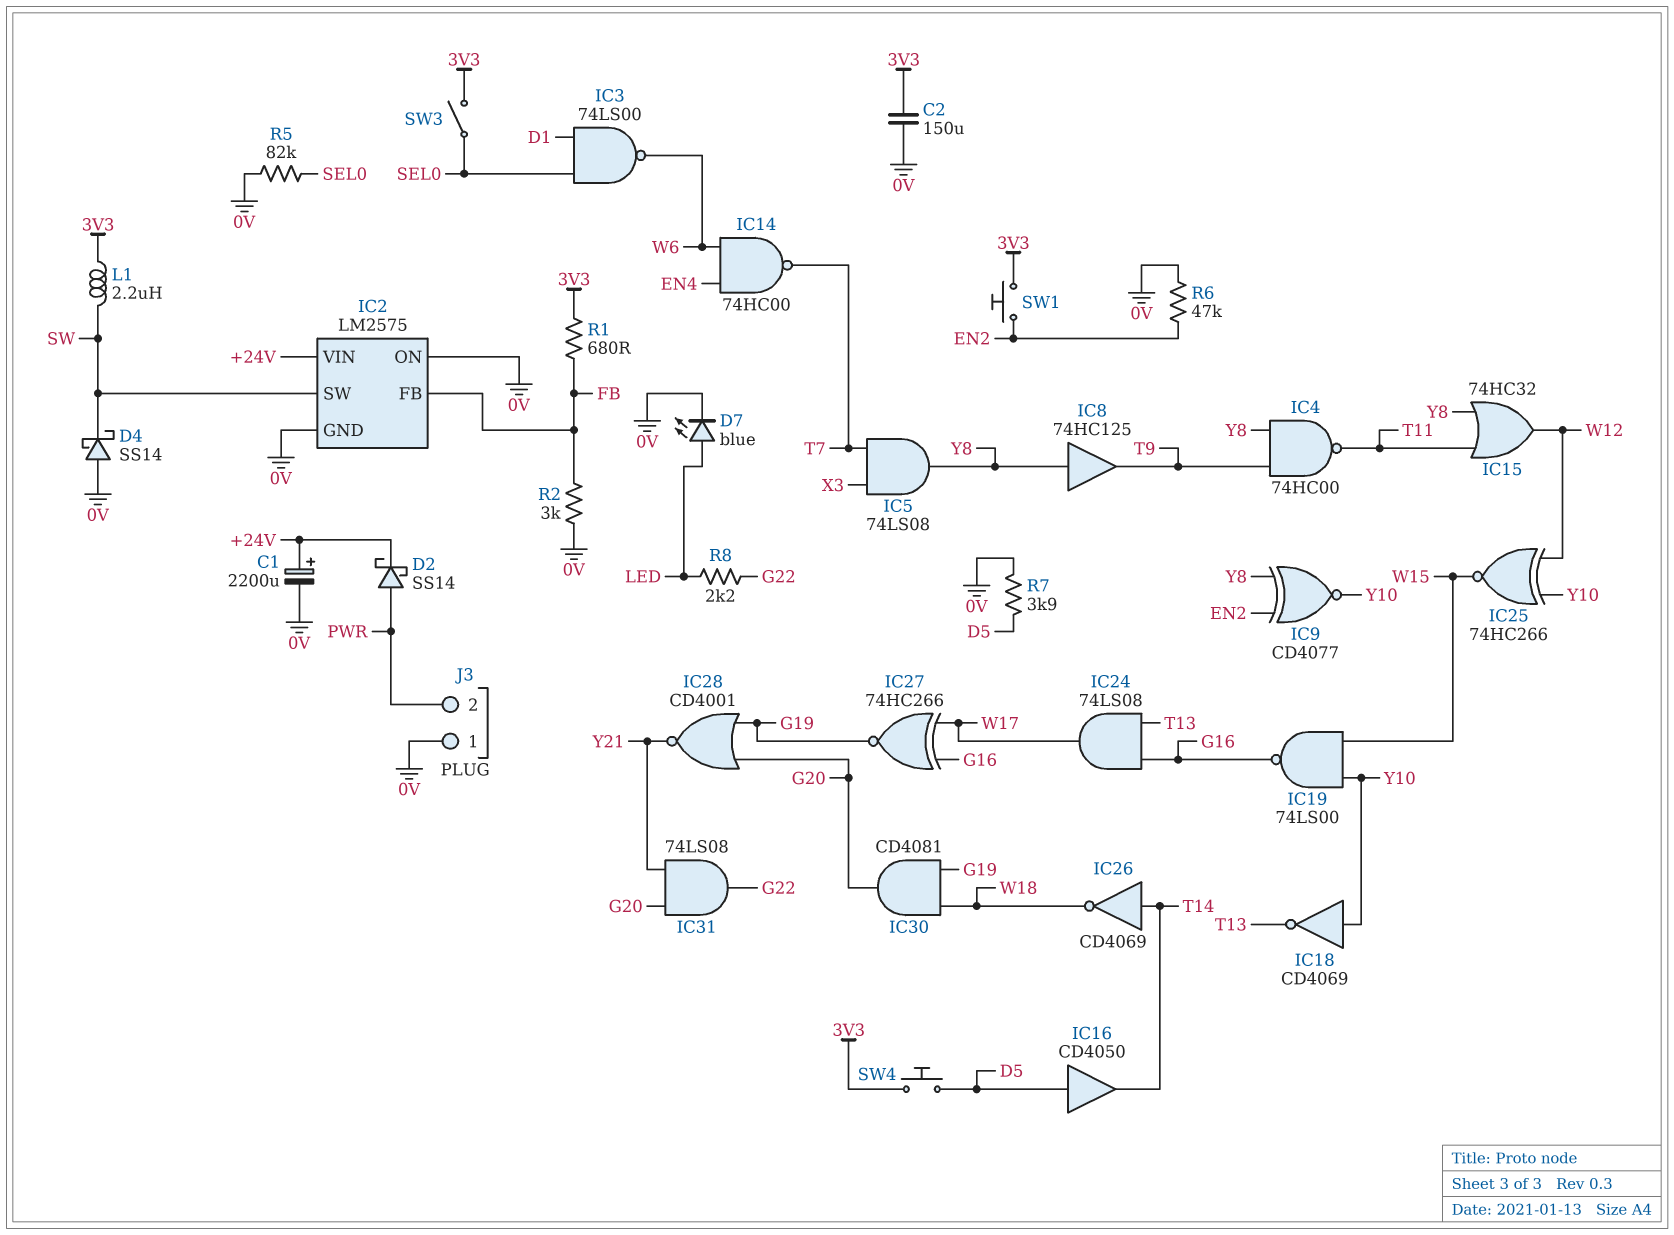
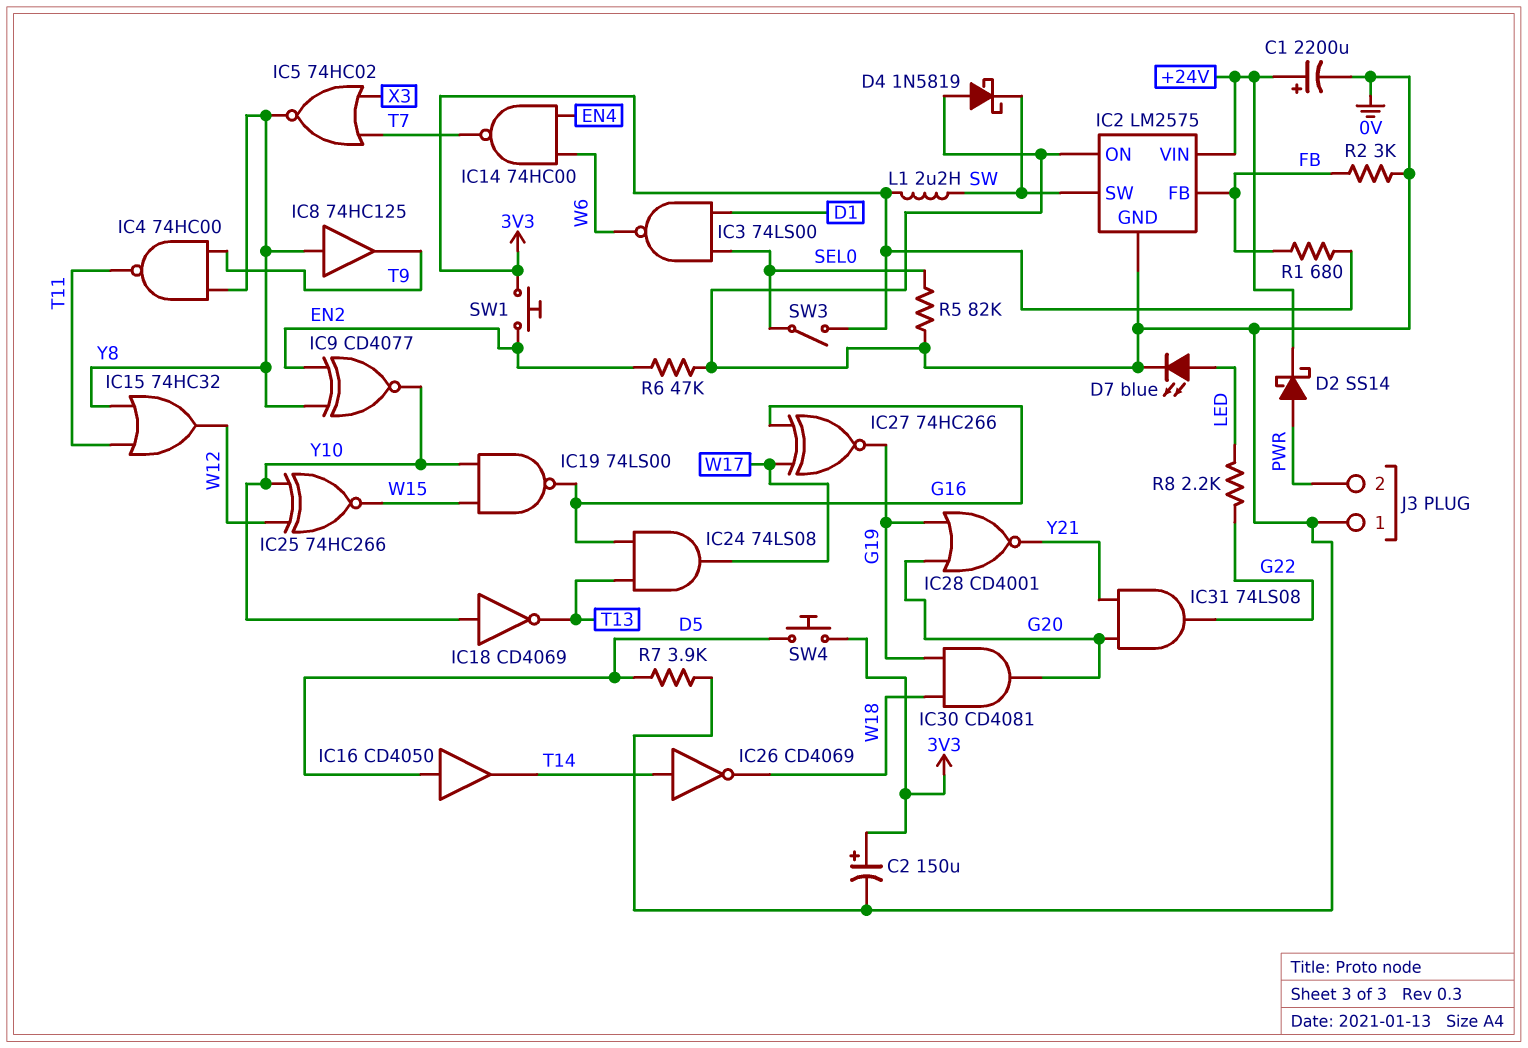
C2: 150uF (0V, 3V3) -> 150uF (plus 3V3, minus 0V)
D4: schottky SS14 (A 0V, K SW) -> schottky 1N5819 (A 0V, K SW)
IC5: AND 74LS08 (in T7, in X3, out Y8) -> NOR 74HC02 (in T7, in X3, out Y8)

